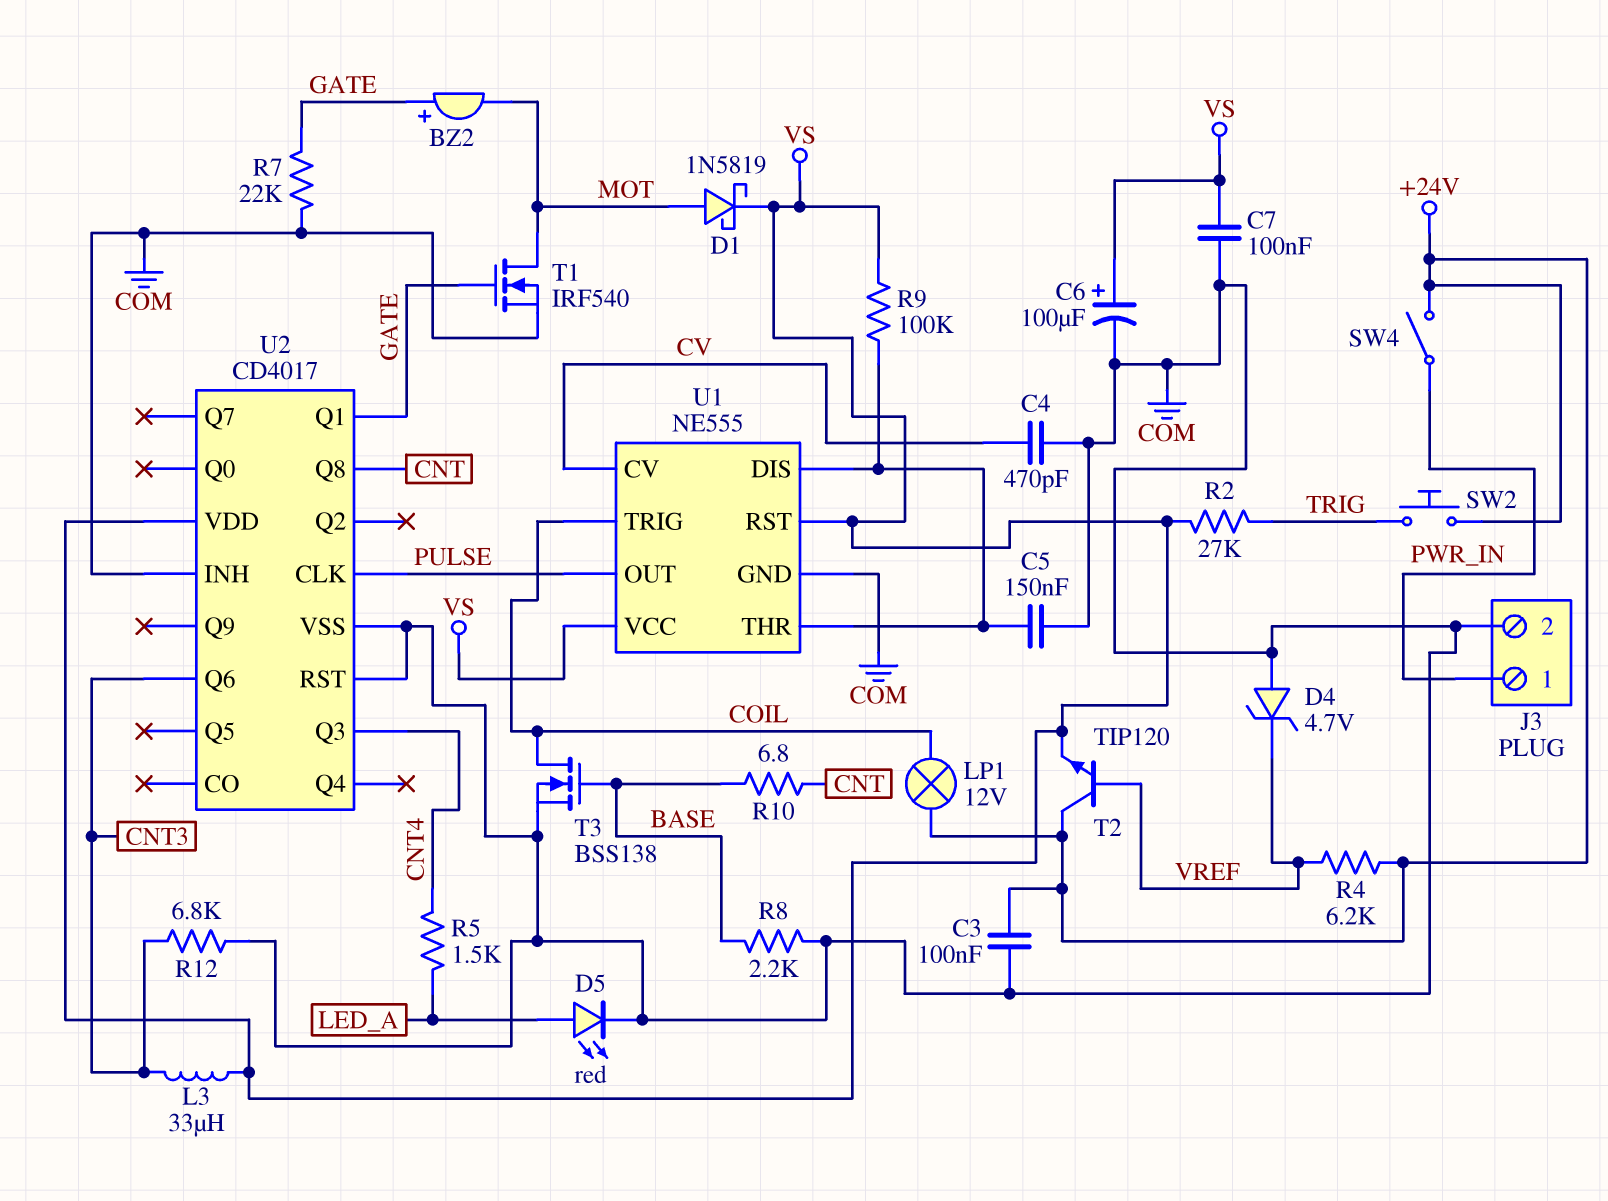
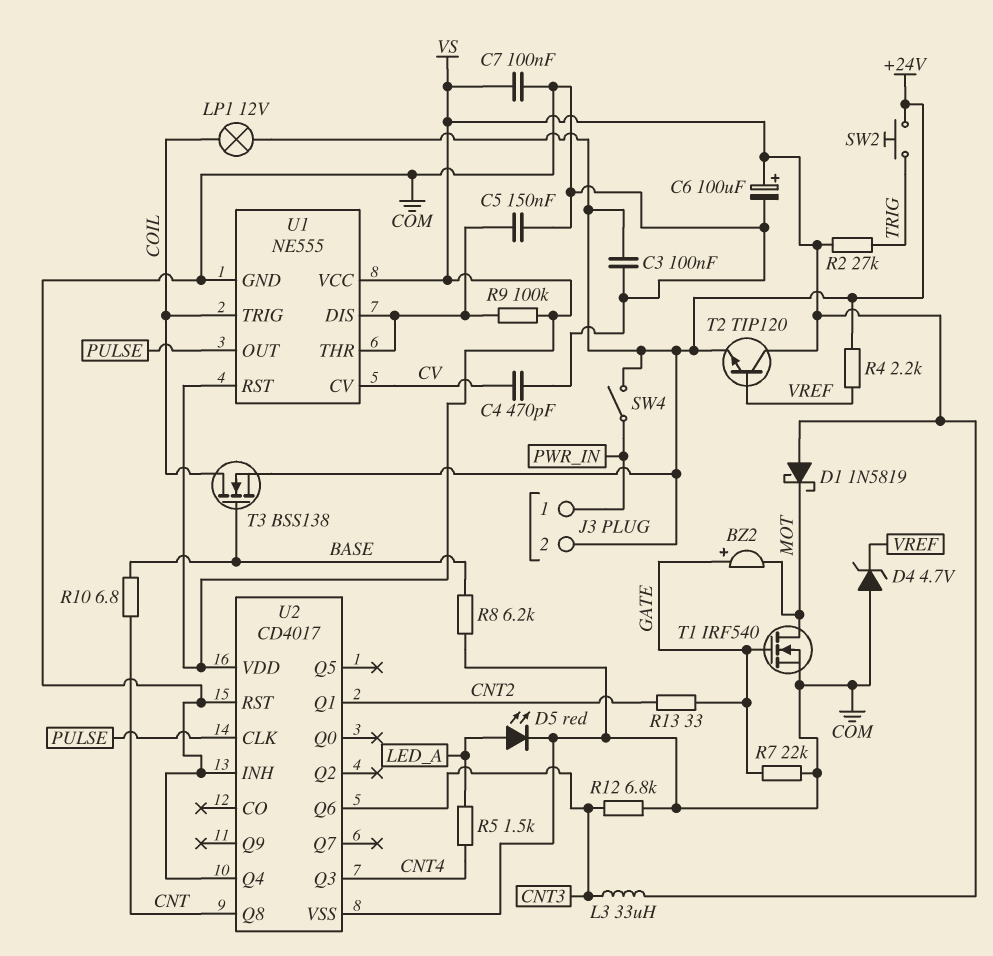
D1: schottky 1N5819 (A MOT, K VS) -> schottky 1N5819 (A VS, K MOT)
J3 pin 2: COM -> +24V
R4: 6.2k (+24V, VREF) -> 2.2k (+24V, VREF)
R8: 2.2k (BASE, COM) -> 6.2k (BASE, COM)
R13: none -> 33 (CNT2, GATE)
T2: NPN TIP120 (B VREF, C +24V, E VS) -> NPN TIP120 (B VREF, C VS, E +24V)
T3: NMOS BSS138 (G BASE, D COIL, S COM) -> NMOS BSS138 (G BASE, D COIL, S +24V)
U2 pin Q1: GATE -> CNT2
U2 pin Q4: none -> COM

